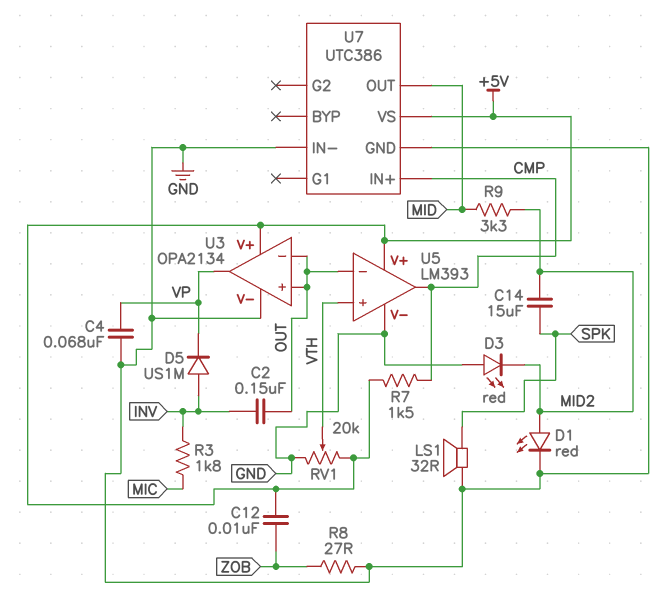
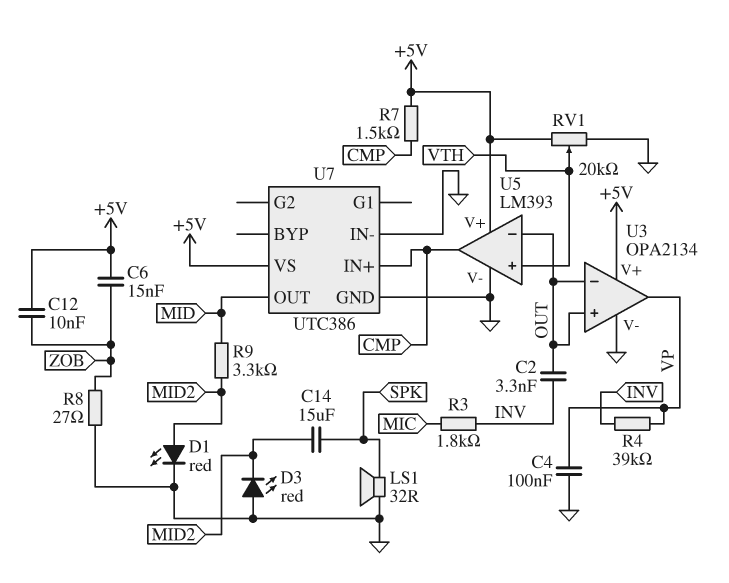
C2: 150nF (INV, OUT) -> 3.3nF (INV, OUT)
C4: 68nF (GND, VP) -> 100nF (GND, VP)
C6: none -> 15nF (+5V, ZOB)
D5: diode US1M (A INV, K VP) -> none
R4: none -> 39k (INV, VP)

